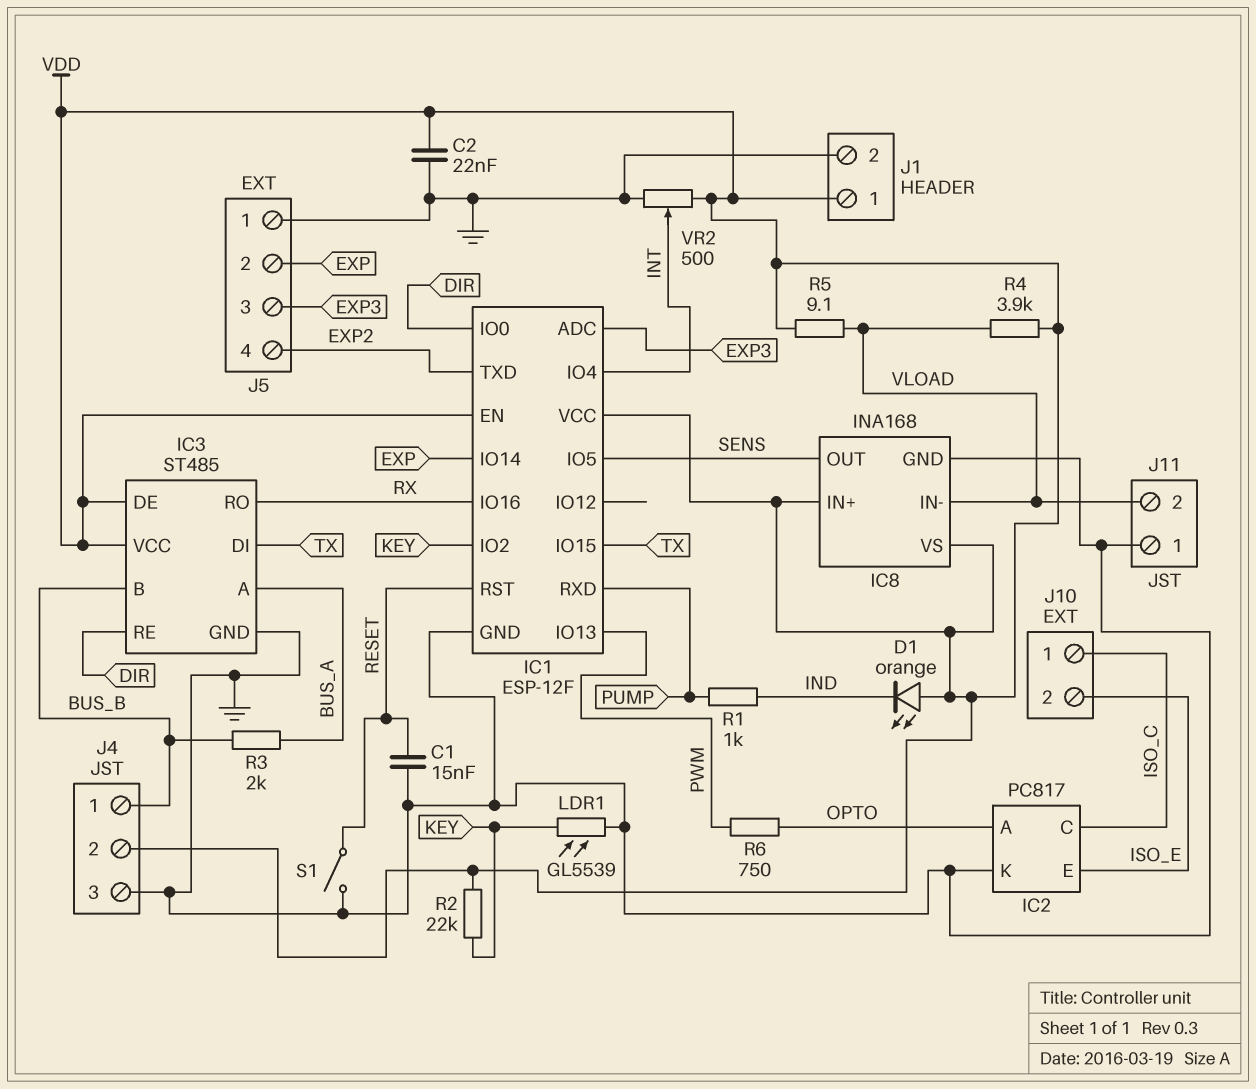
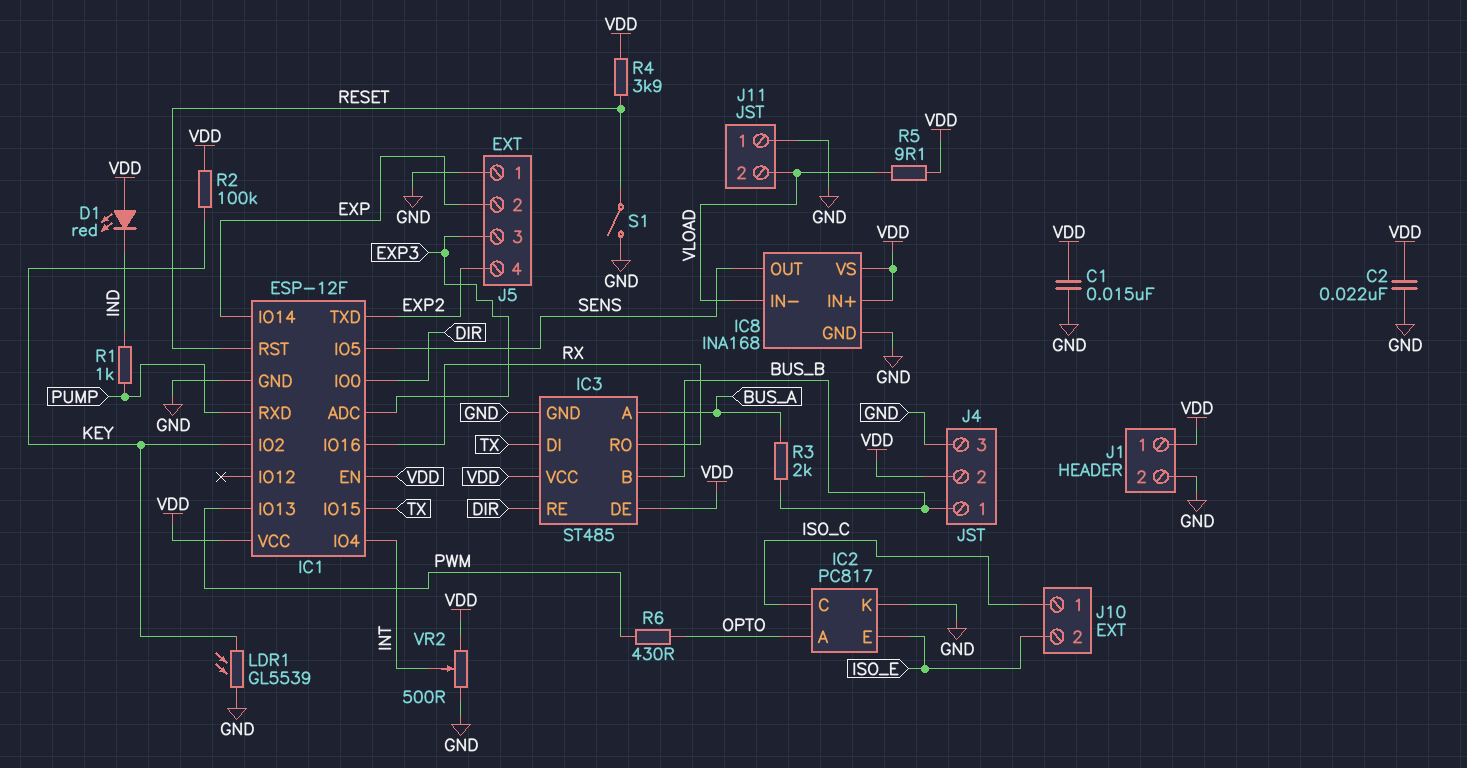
C1: 15nF (GND, RESET) -> 15nF (GND, VDD)
D1: LED orange (A VDD, K IND) -> LED red (A VDD, K IND)
R2: 22k (KEY, VDD) -> 100k (KEY, VDD)
R4: 3.9k (VDD, VLOAD) -> 3.9k (RESET, VDD)
R6: 750 (OPTO, PWM) -> 430 (OPTO, PWM)

